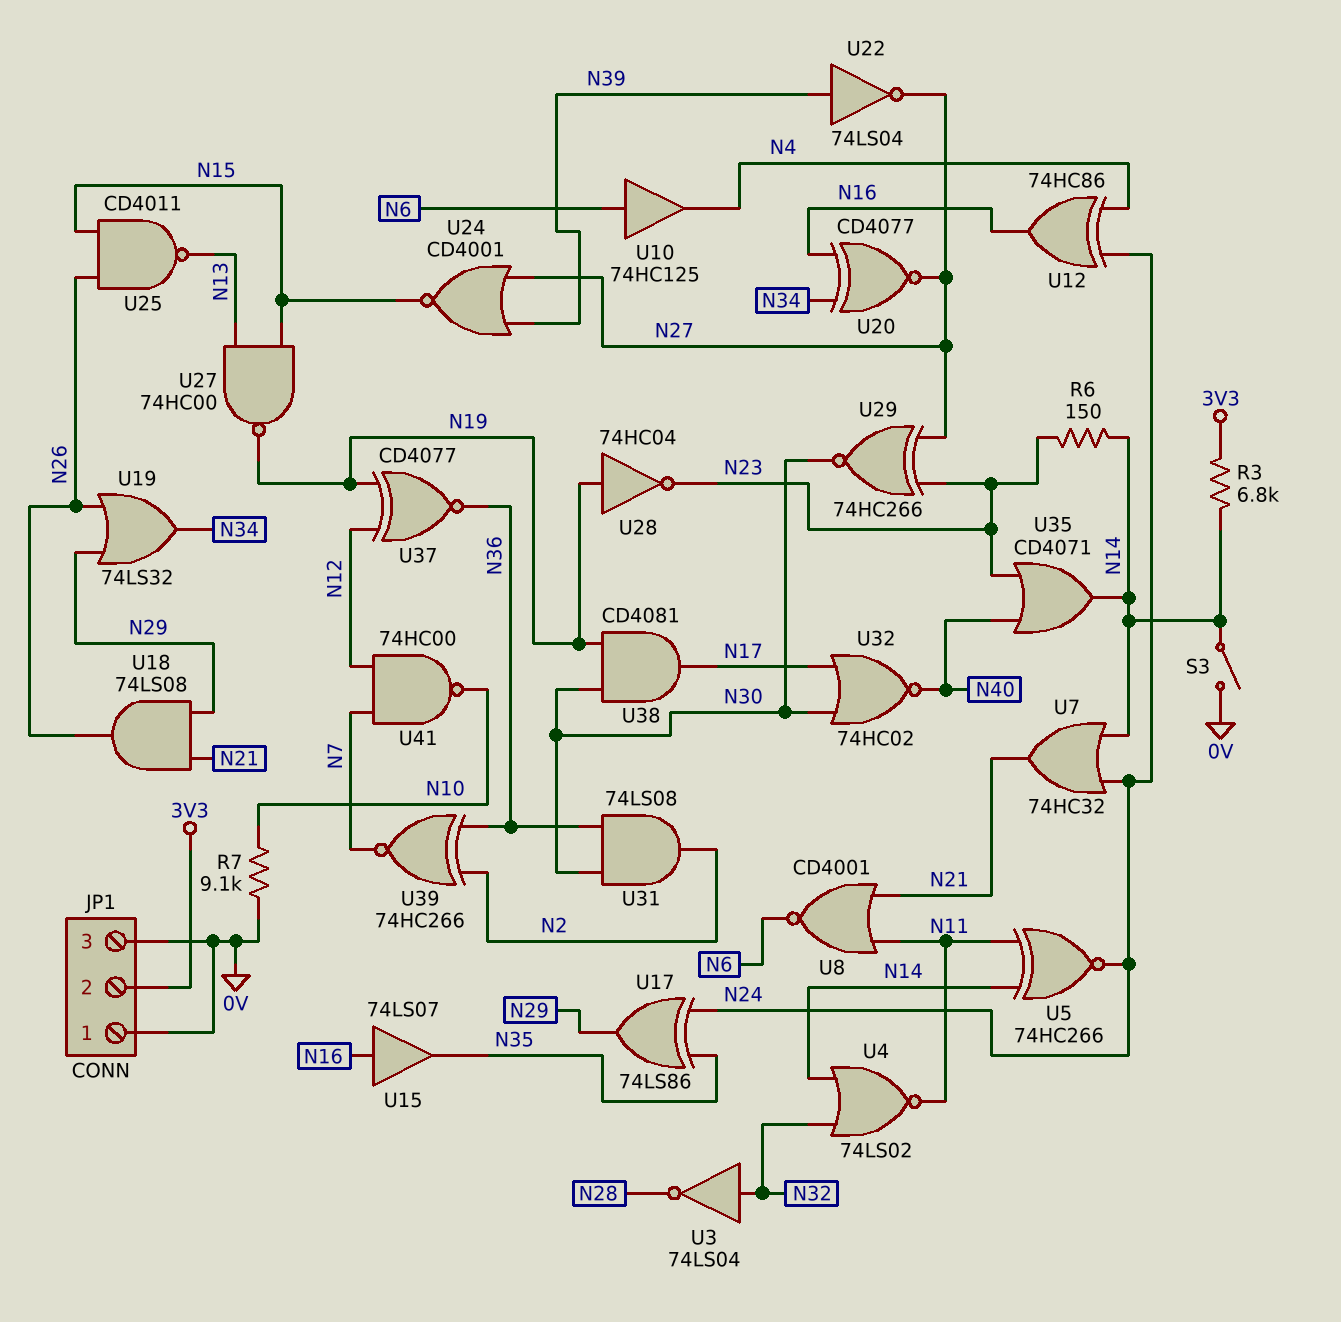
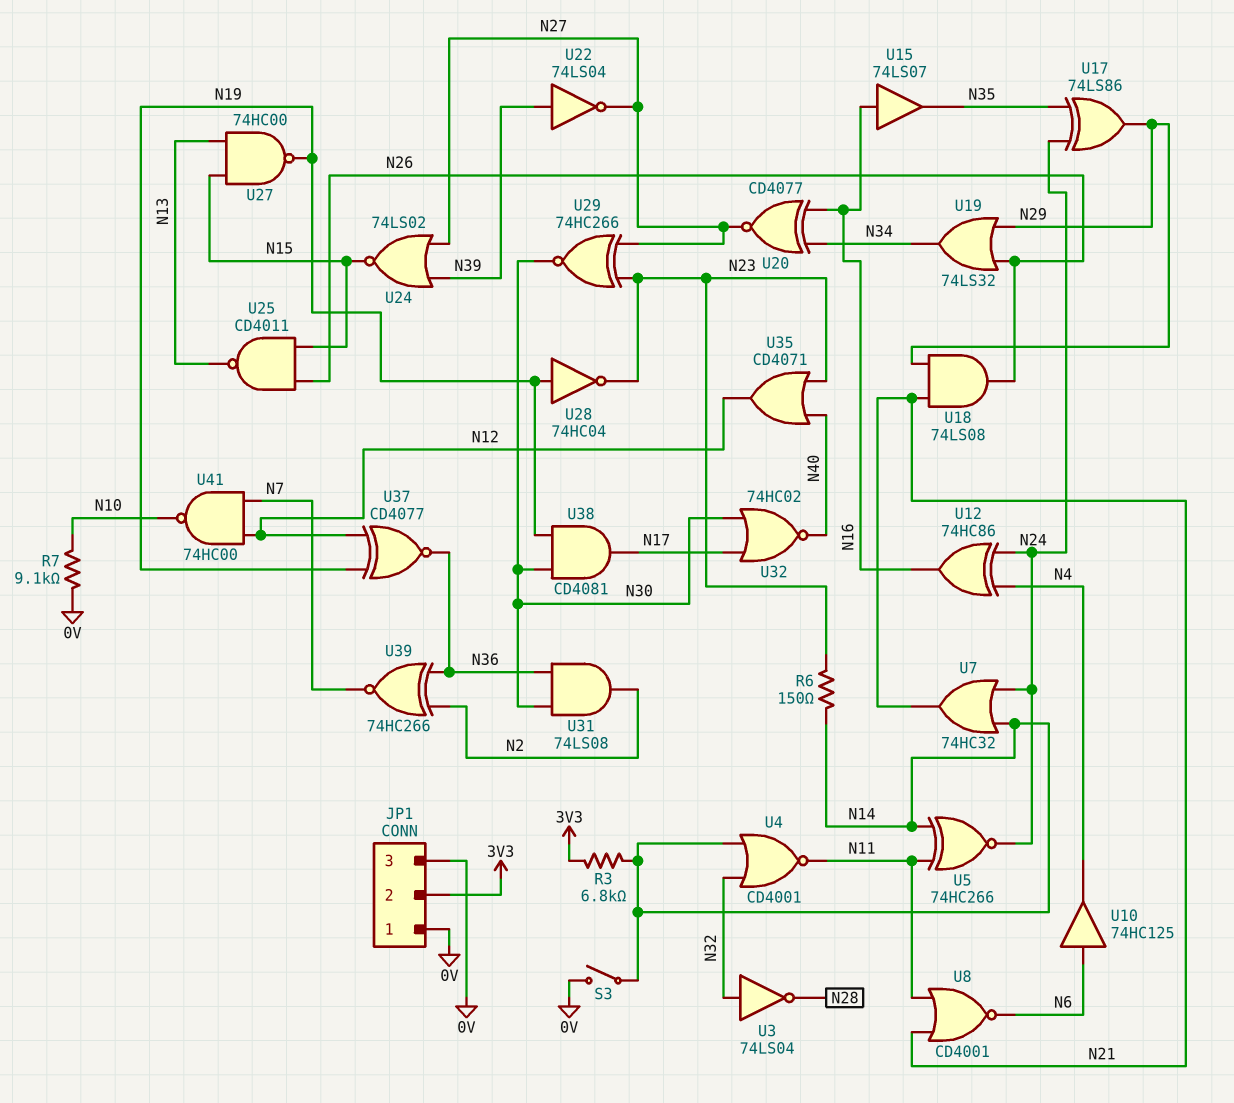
U4: NOR 74LS02 (in N14, in N32, out N11) -> NOR CD4001 (in N14, in N32, out N11)
U24: NOR CD4001 (in N27, in N39, out N15) -> NOR 74LS02 (in N27, in N39, out N15)
U35: OR CD4071 (in N23, in N40, out N14) -> OR CD4071 (in N23, in N40, out N12)

